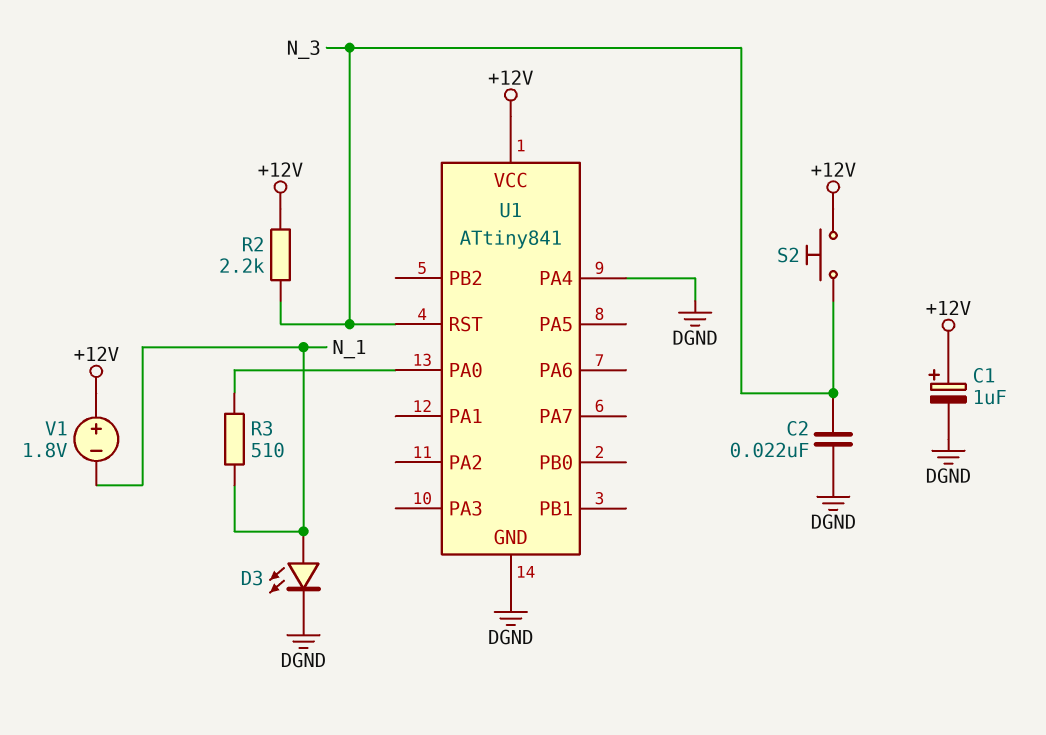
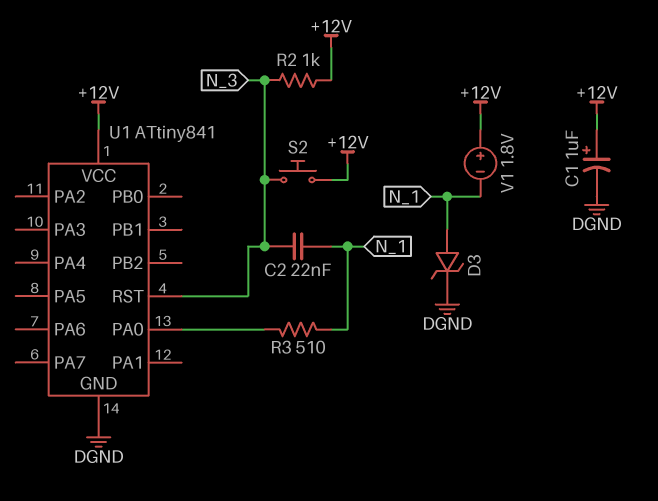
C2: 22nF (DGND, N_3) -> 22nF (N_1, N_3)
D3: LED (A N_1, K DGND) -> zener (A N_1, K DGND)
R2: 2.2k (+12V, N_3) -> 1k (+12V, N_3)
U1 pin PA4: DGND -> none

